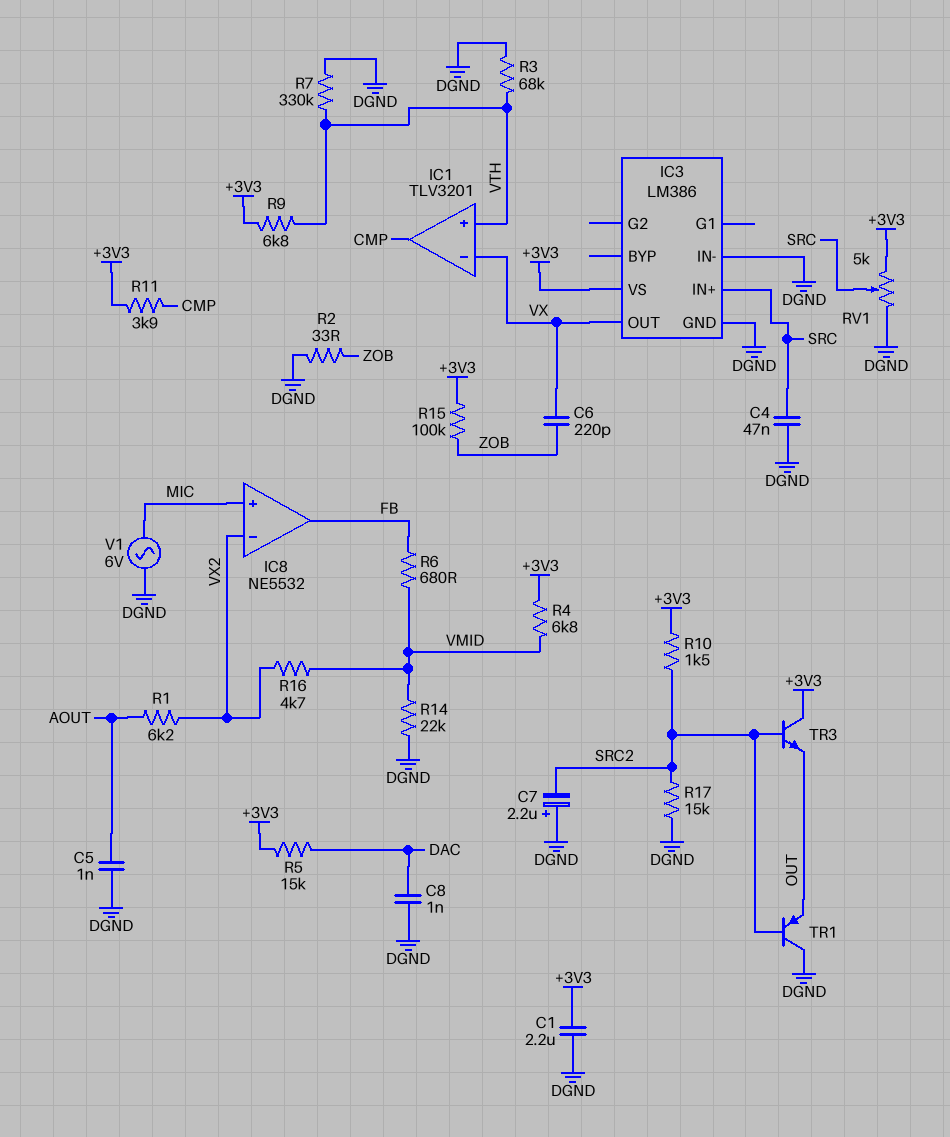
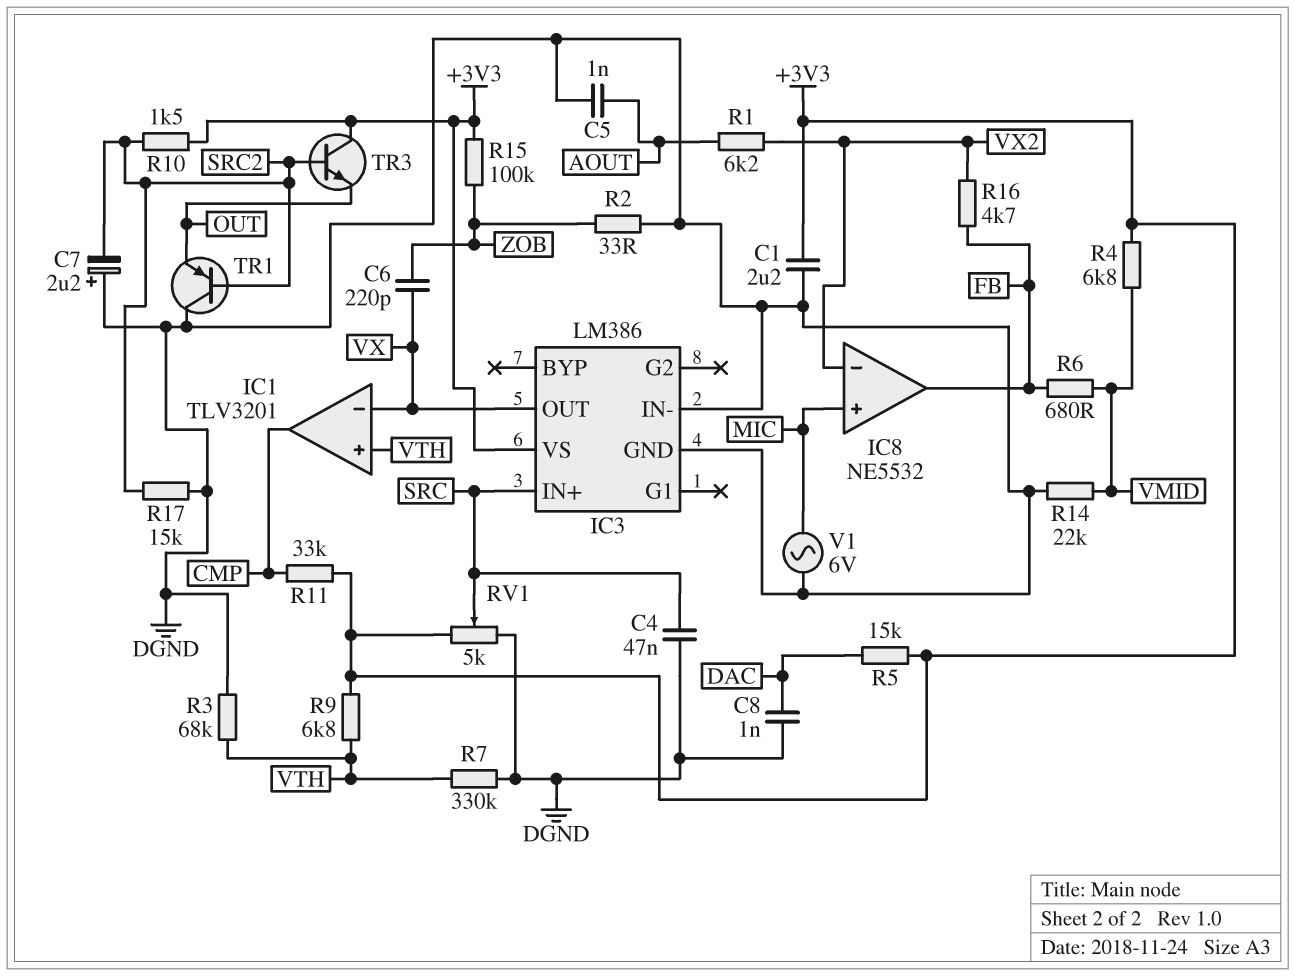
R11: 3.9k (+3V3, CMP) -> 33k (+3V3, CMP)
R16: 4.7k (VMID, VX2) -> 4.7k (FB, VX2)

